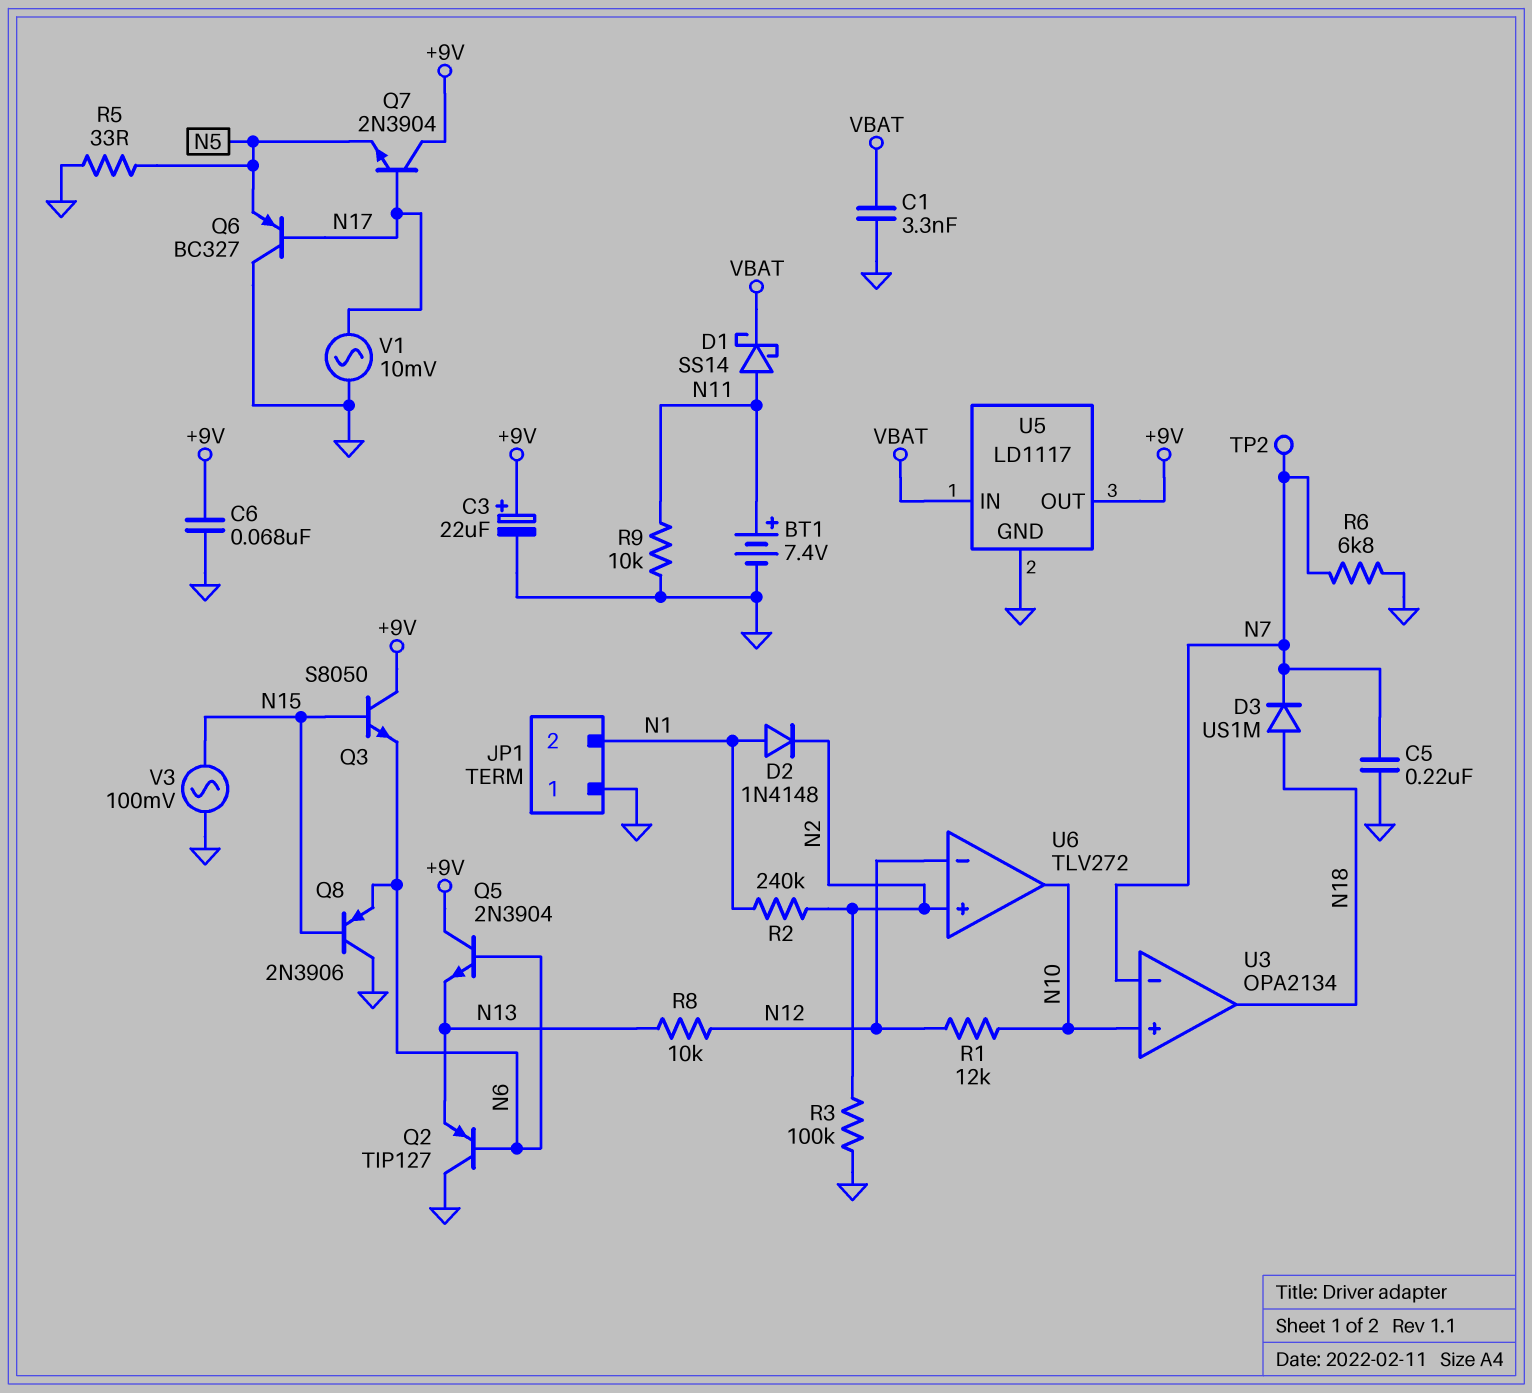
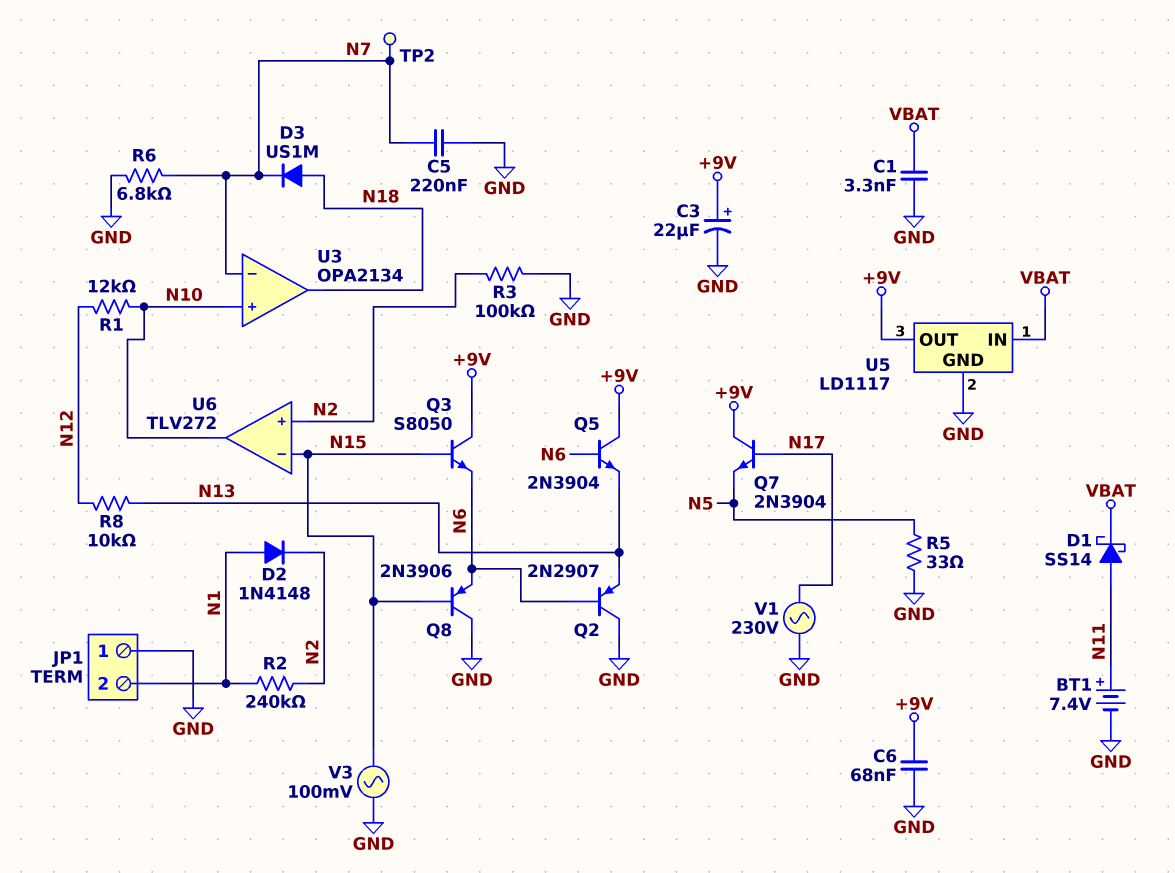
Q2: PNP TIP127 (B N6, C GND, E N13) -> PNP 2N2907 (B N6, C GND, E N13)
Q6: PNP BC327 (B N17, C GND, E N5) -> none
R9: 10k (GND, N11) -> none
U6 pin in-: N12 -> N15
V1: AC 10mV (GND, N17) -> AC 230V (GND, N17)

